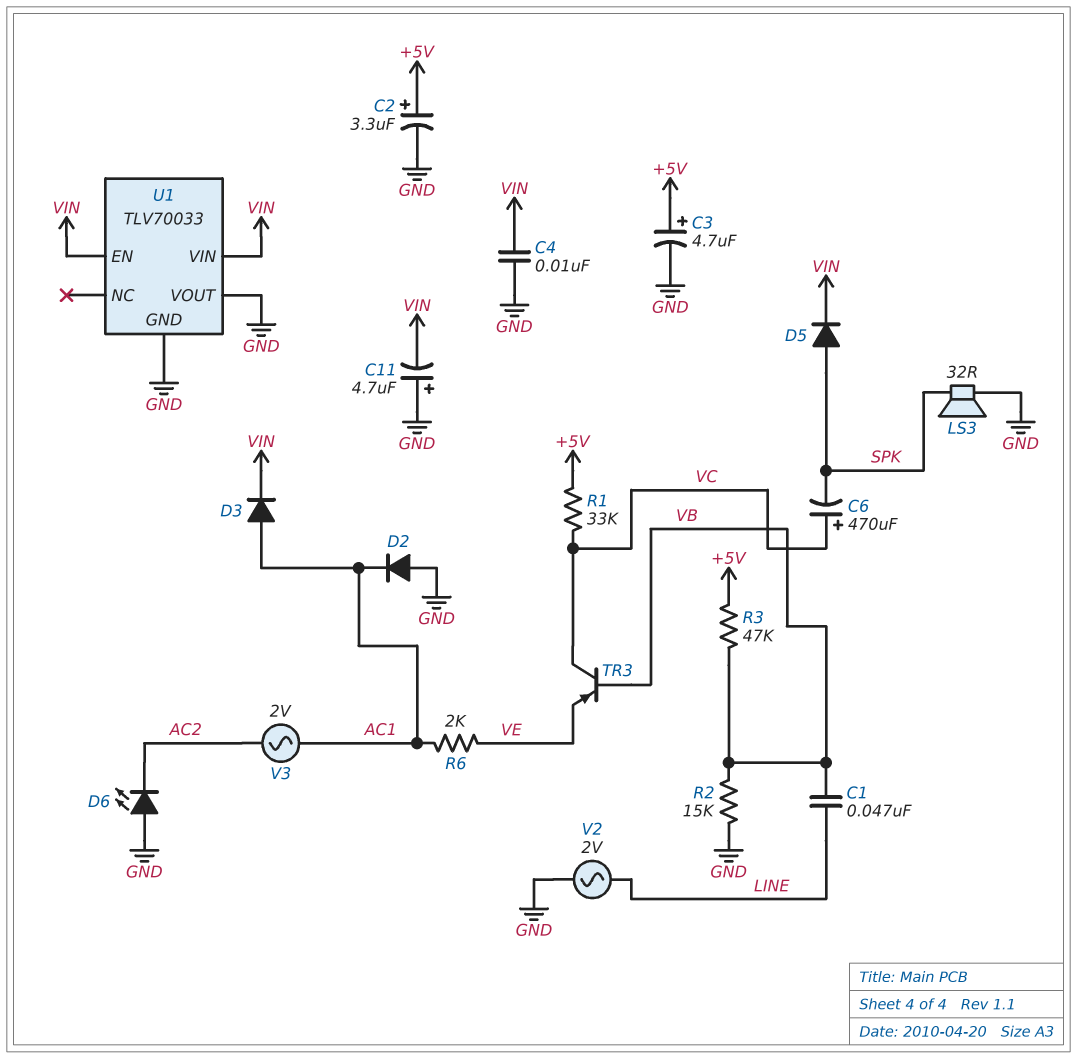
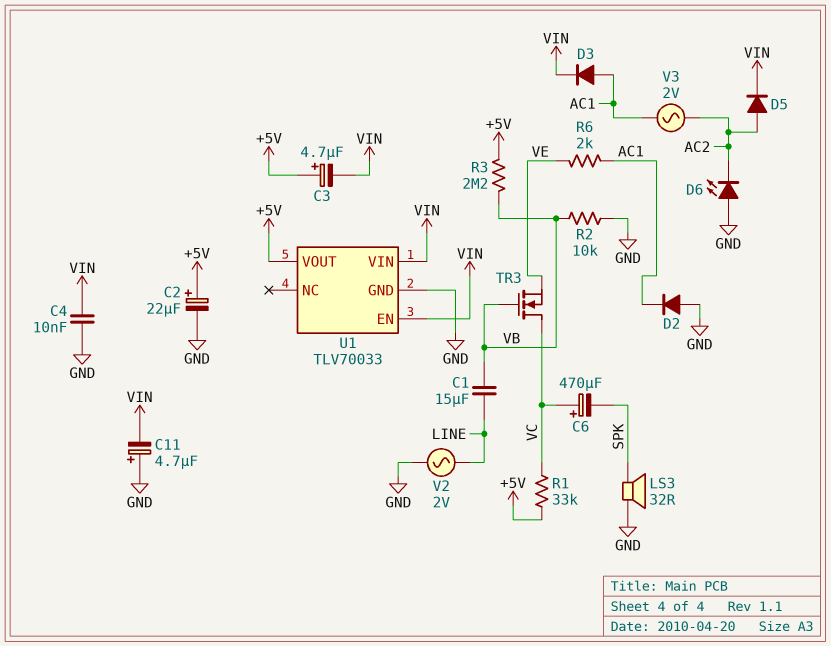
C1: 47nF (LINE, VB) -> 15uF (LINE, VB)
C2: 3.3uF (plus +5V, minus GND) -> 22uF (plus +5V, minus GND)
C3: 4.7uF (plus +5V, minus GND) -> 4.7uF (plus +5V, minus VIN)
D5: diode (A SPK, K VIN) -> diode (A AC2, K VIN)
R2: 15k (GND, VB) -> 10k (GND, VB)
R3: 47k (+5V, VB) -> 2.2M (+5V, VB)
TR3: PNP (B VB, C VC, E VE) -> NMOS (G VB, D VC, S VE)
U1 pin VOUT: GND -> +5V

